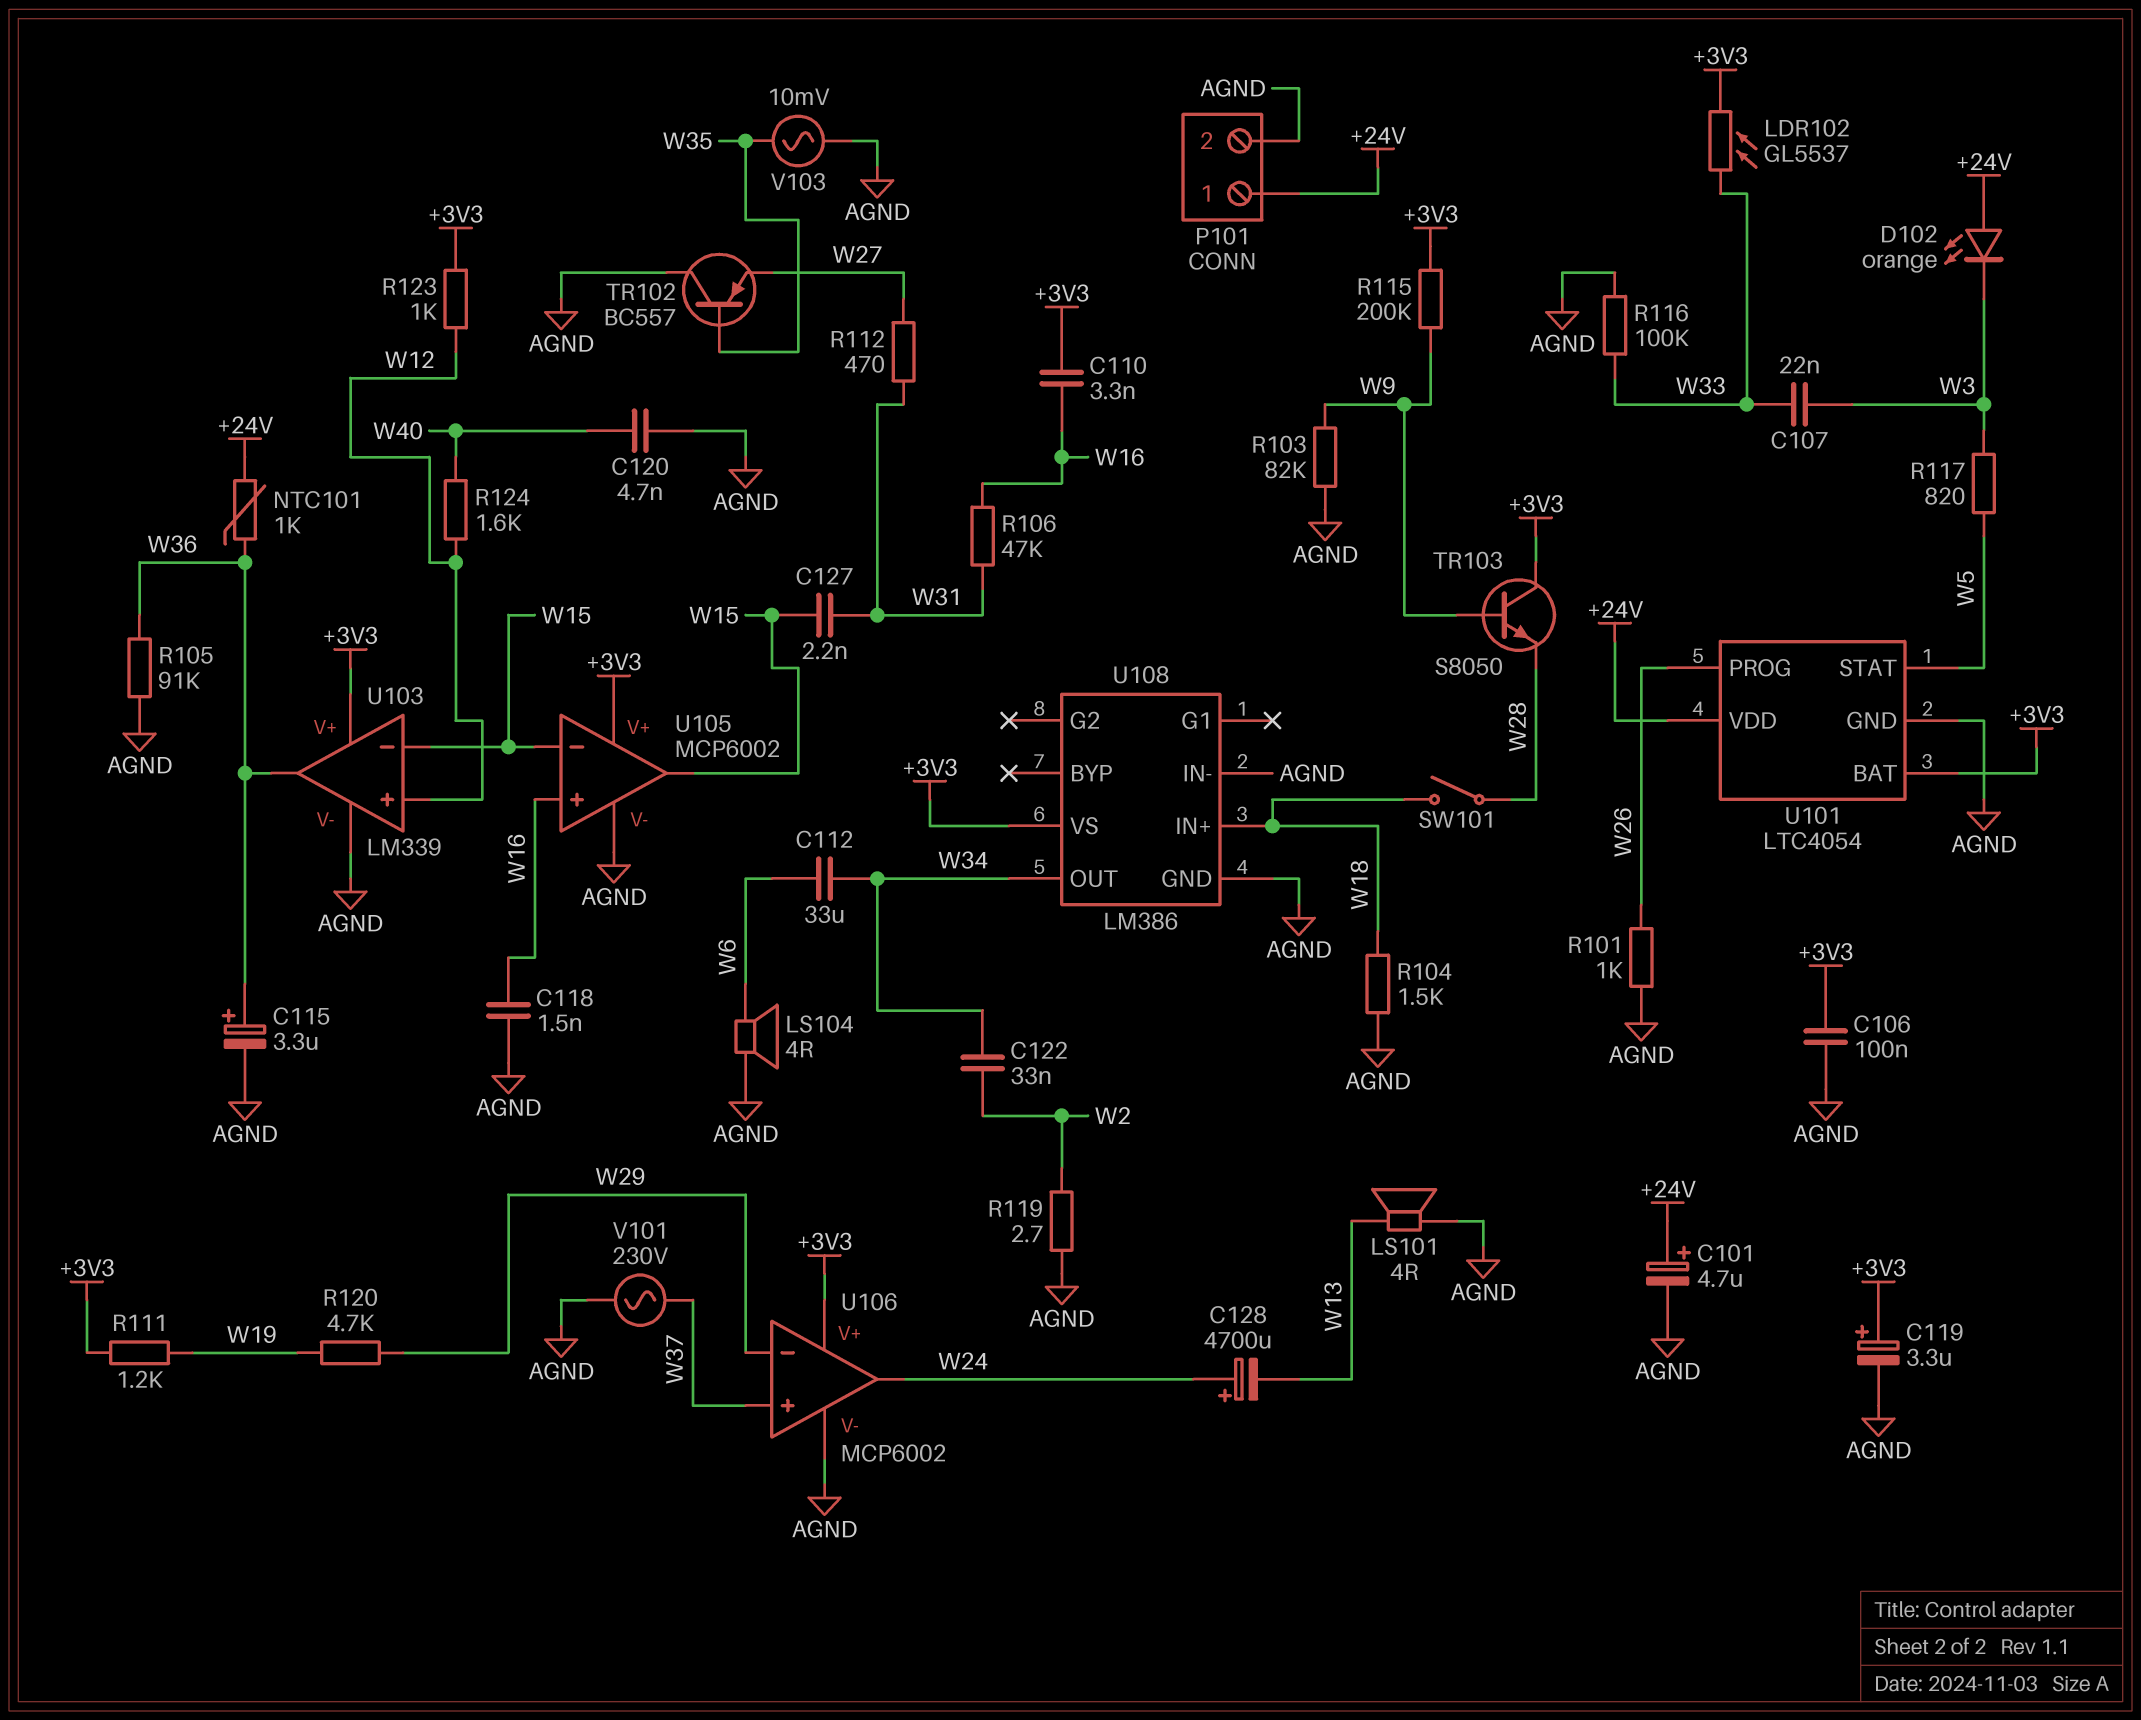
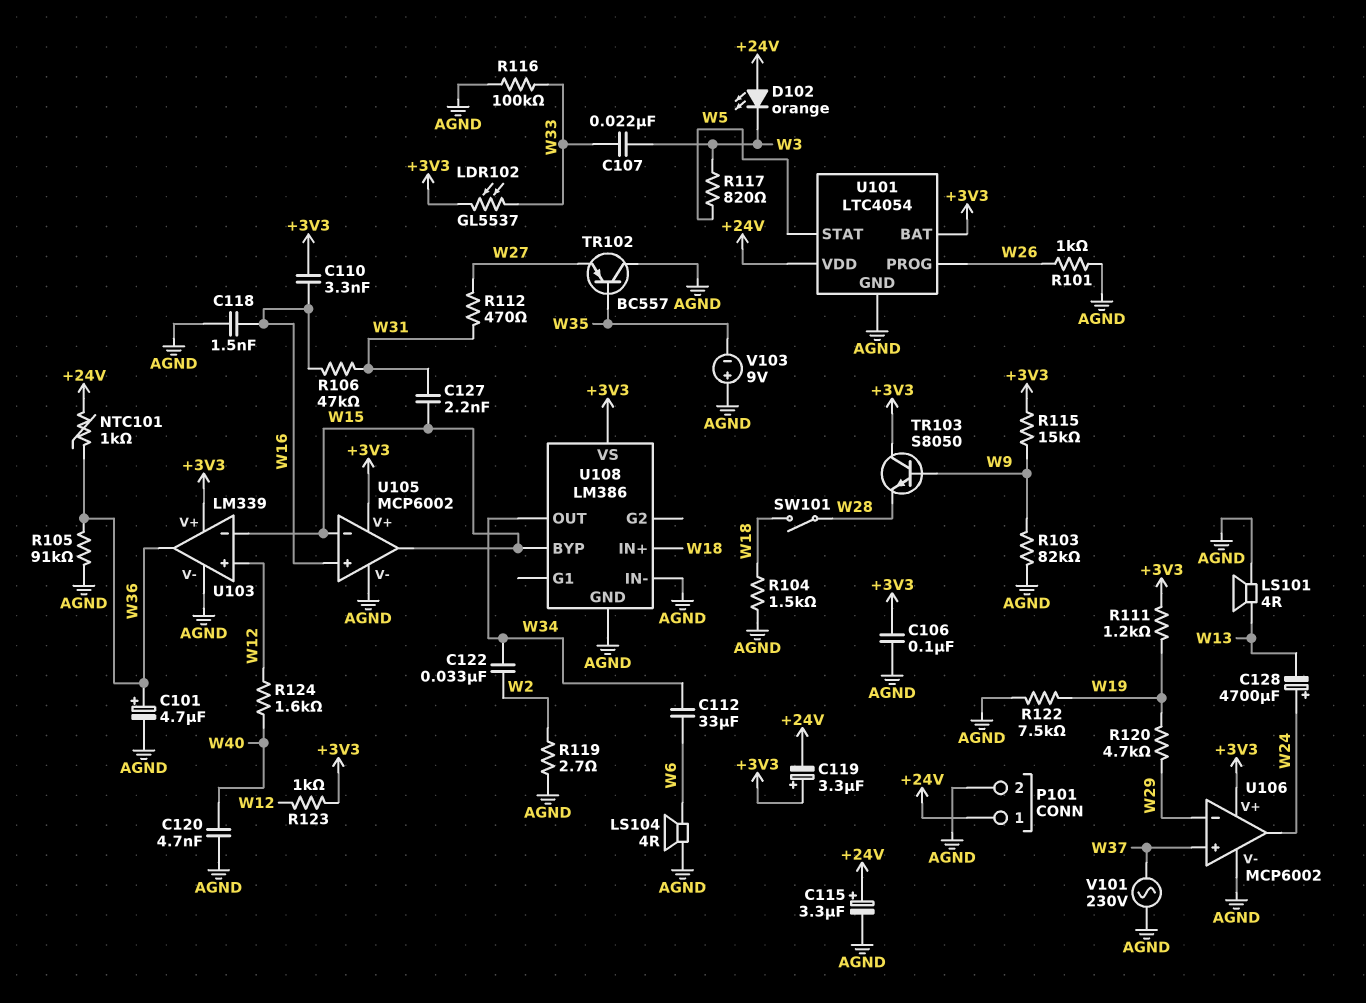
C101: 4.7uF (plus +24V, minus AGND) -> 4.7uF (plus W36, minus AGND)
C115: 3.3uF (plus W36, minus AGND) -> 3.3uF (plus +24V, minus AGND)
C119: 3.3uF (plus +3V3, minus AGND) -> 3.3uF (plus +3V3, minus +24V)
R115: 200k (+3V3, W9) -> 15k (+3V3, W9)
R122: none -> 7.5k (AGND, W19)
U108 pin BYP: none -> W15
V103: AC 10mV (AGND, W35) -> 9V (plus AGND, minus W35)

